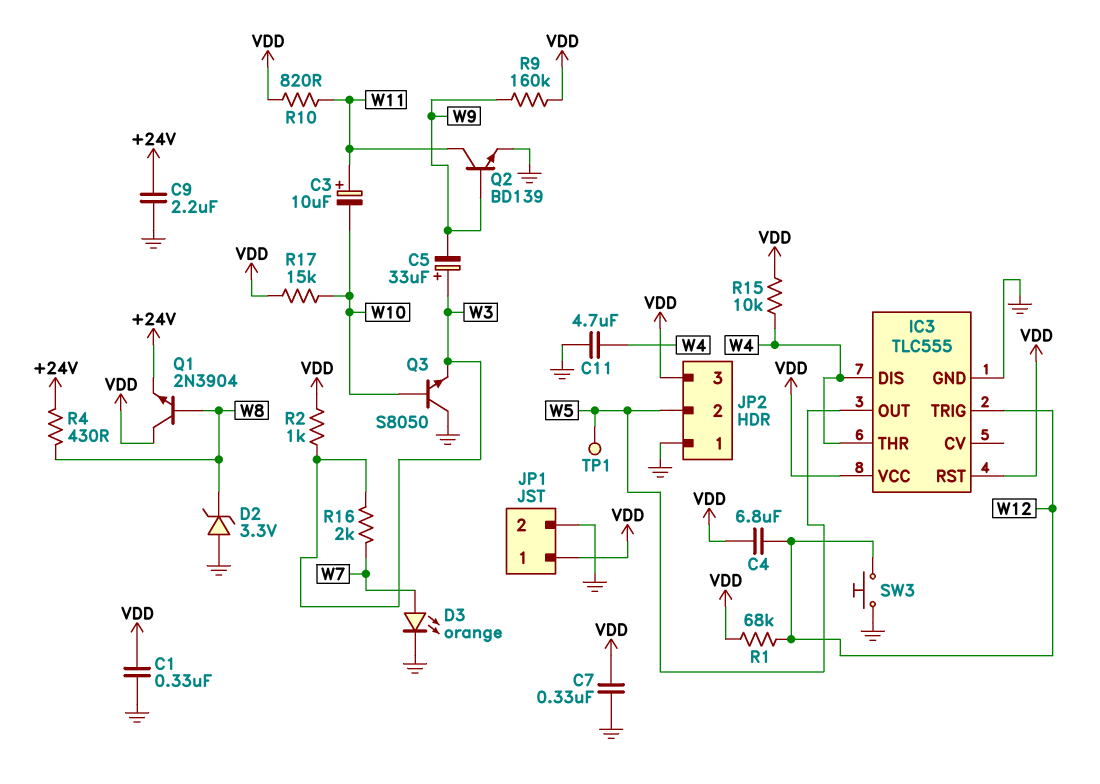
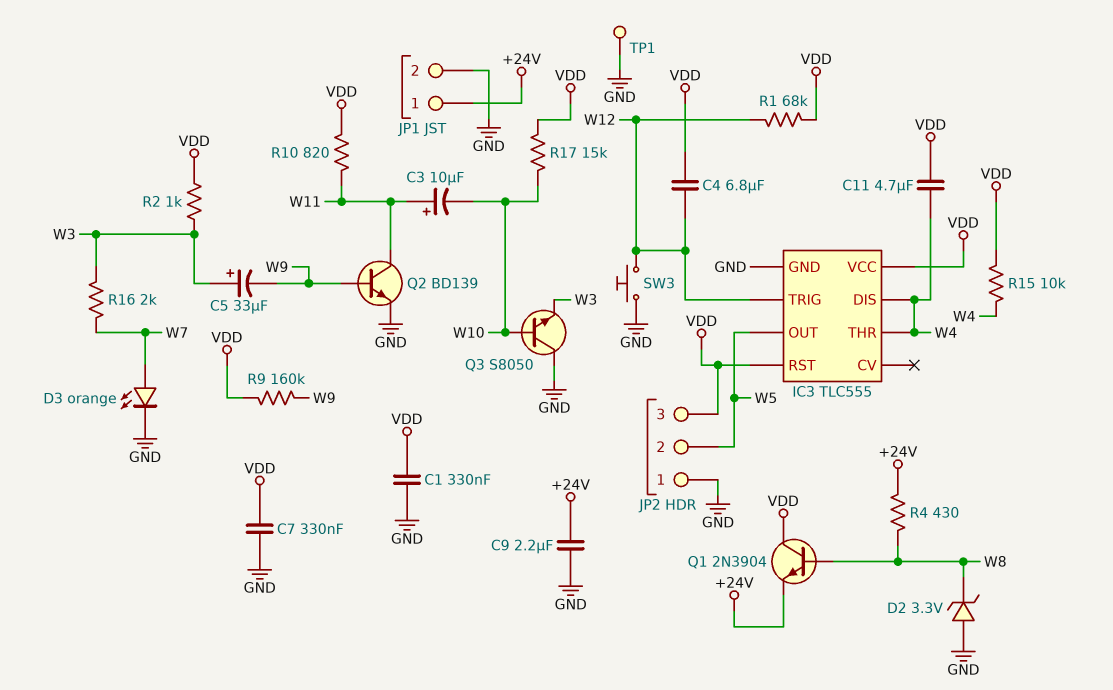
C11: 4.7uF (GND, W4) -> 4.7uF (VDD, W4)
JP1 pin 1: VDD -> +24V
TP1: test point (W5) -> test point (GND)

